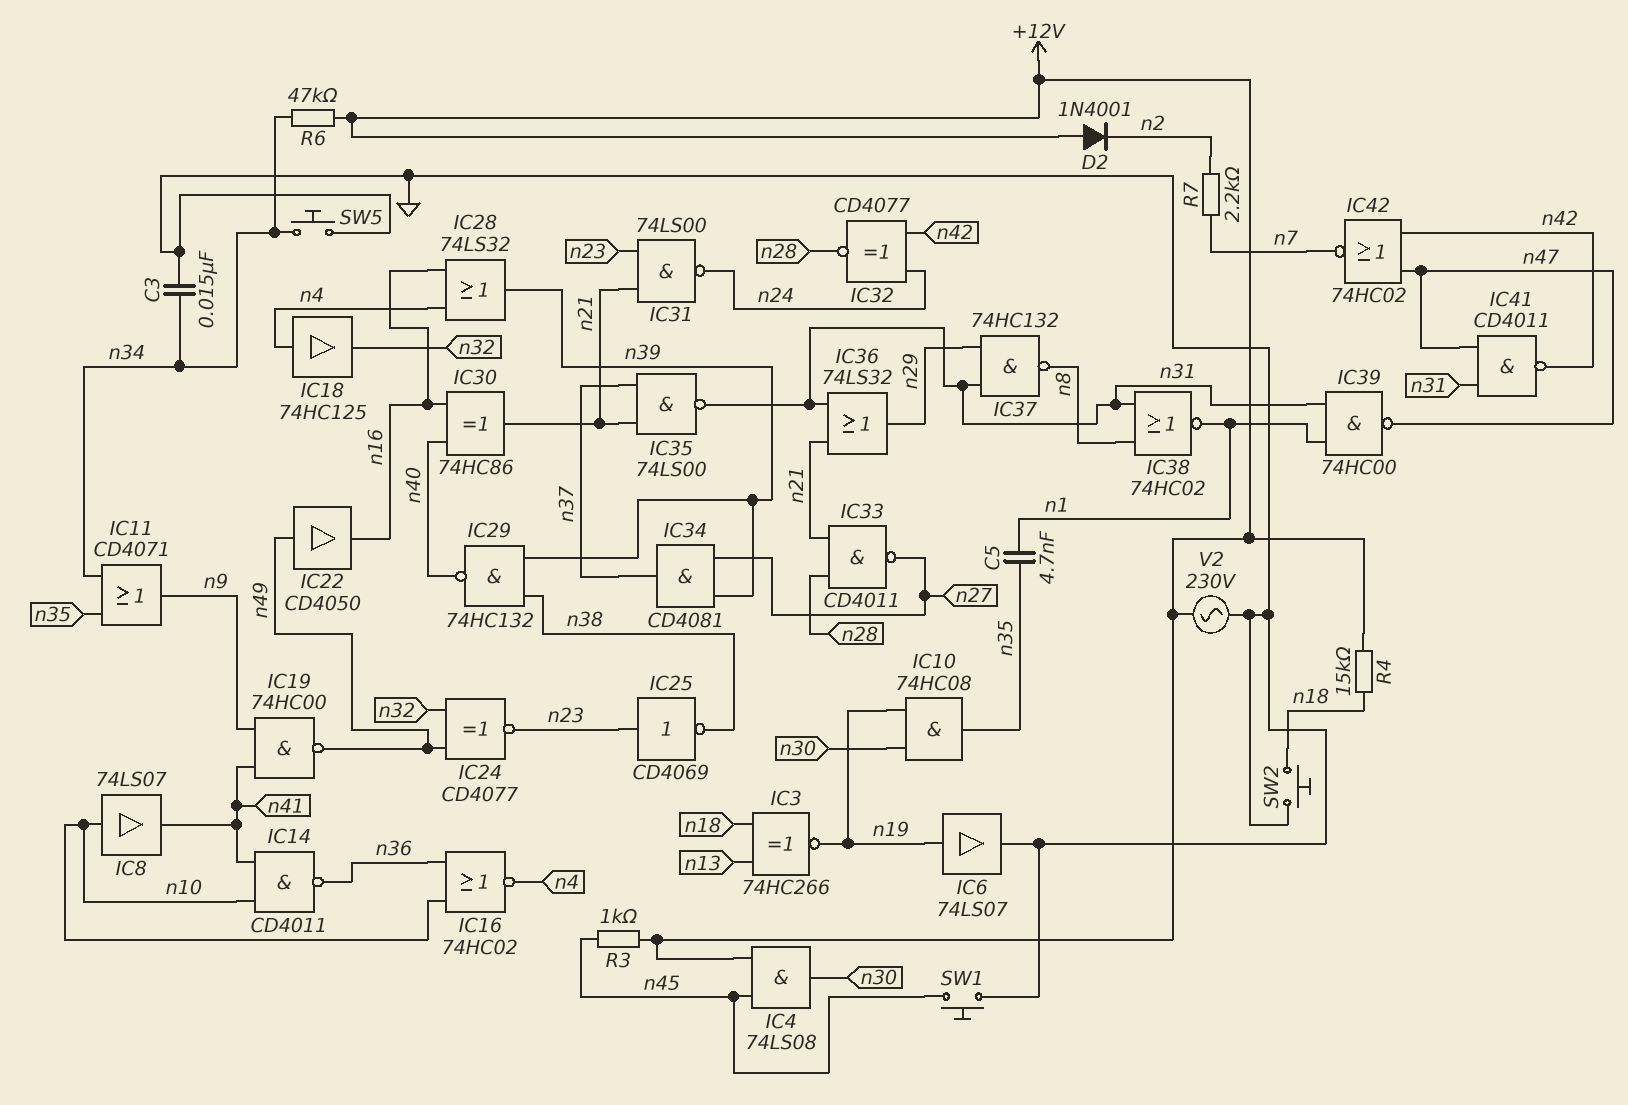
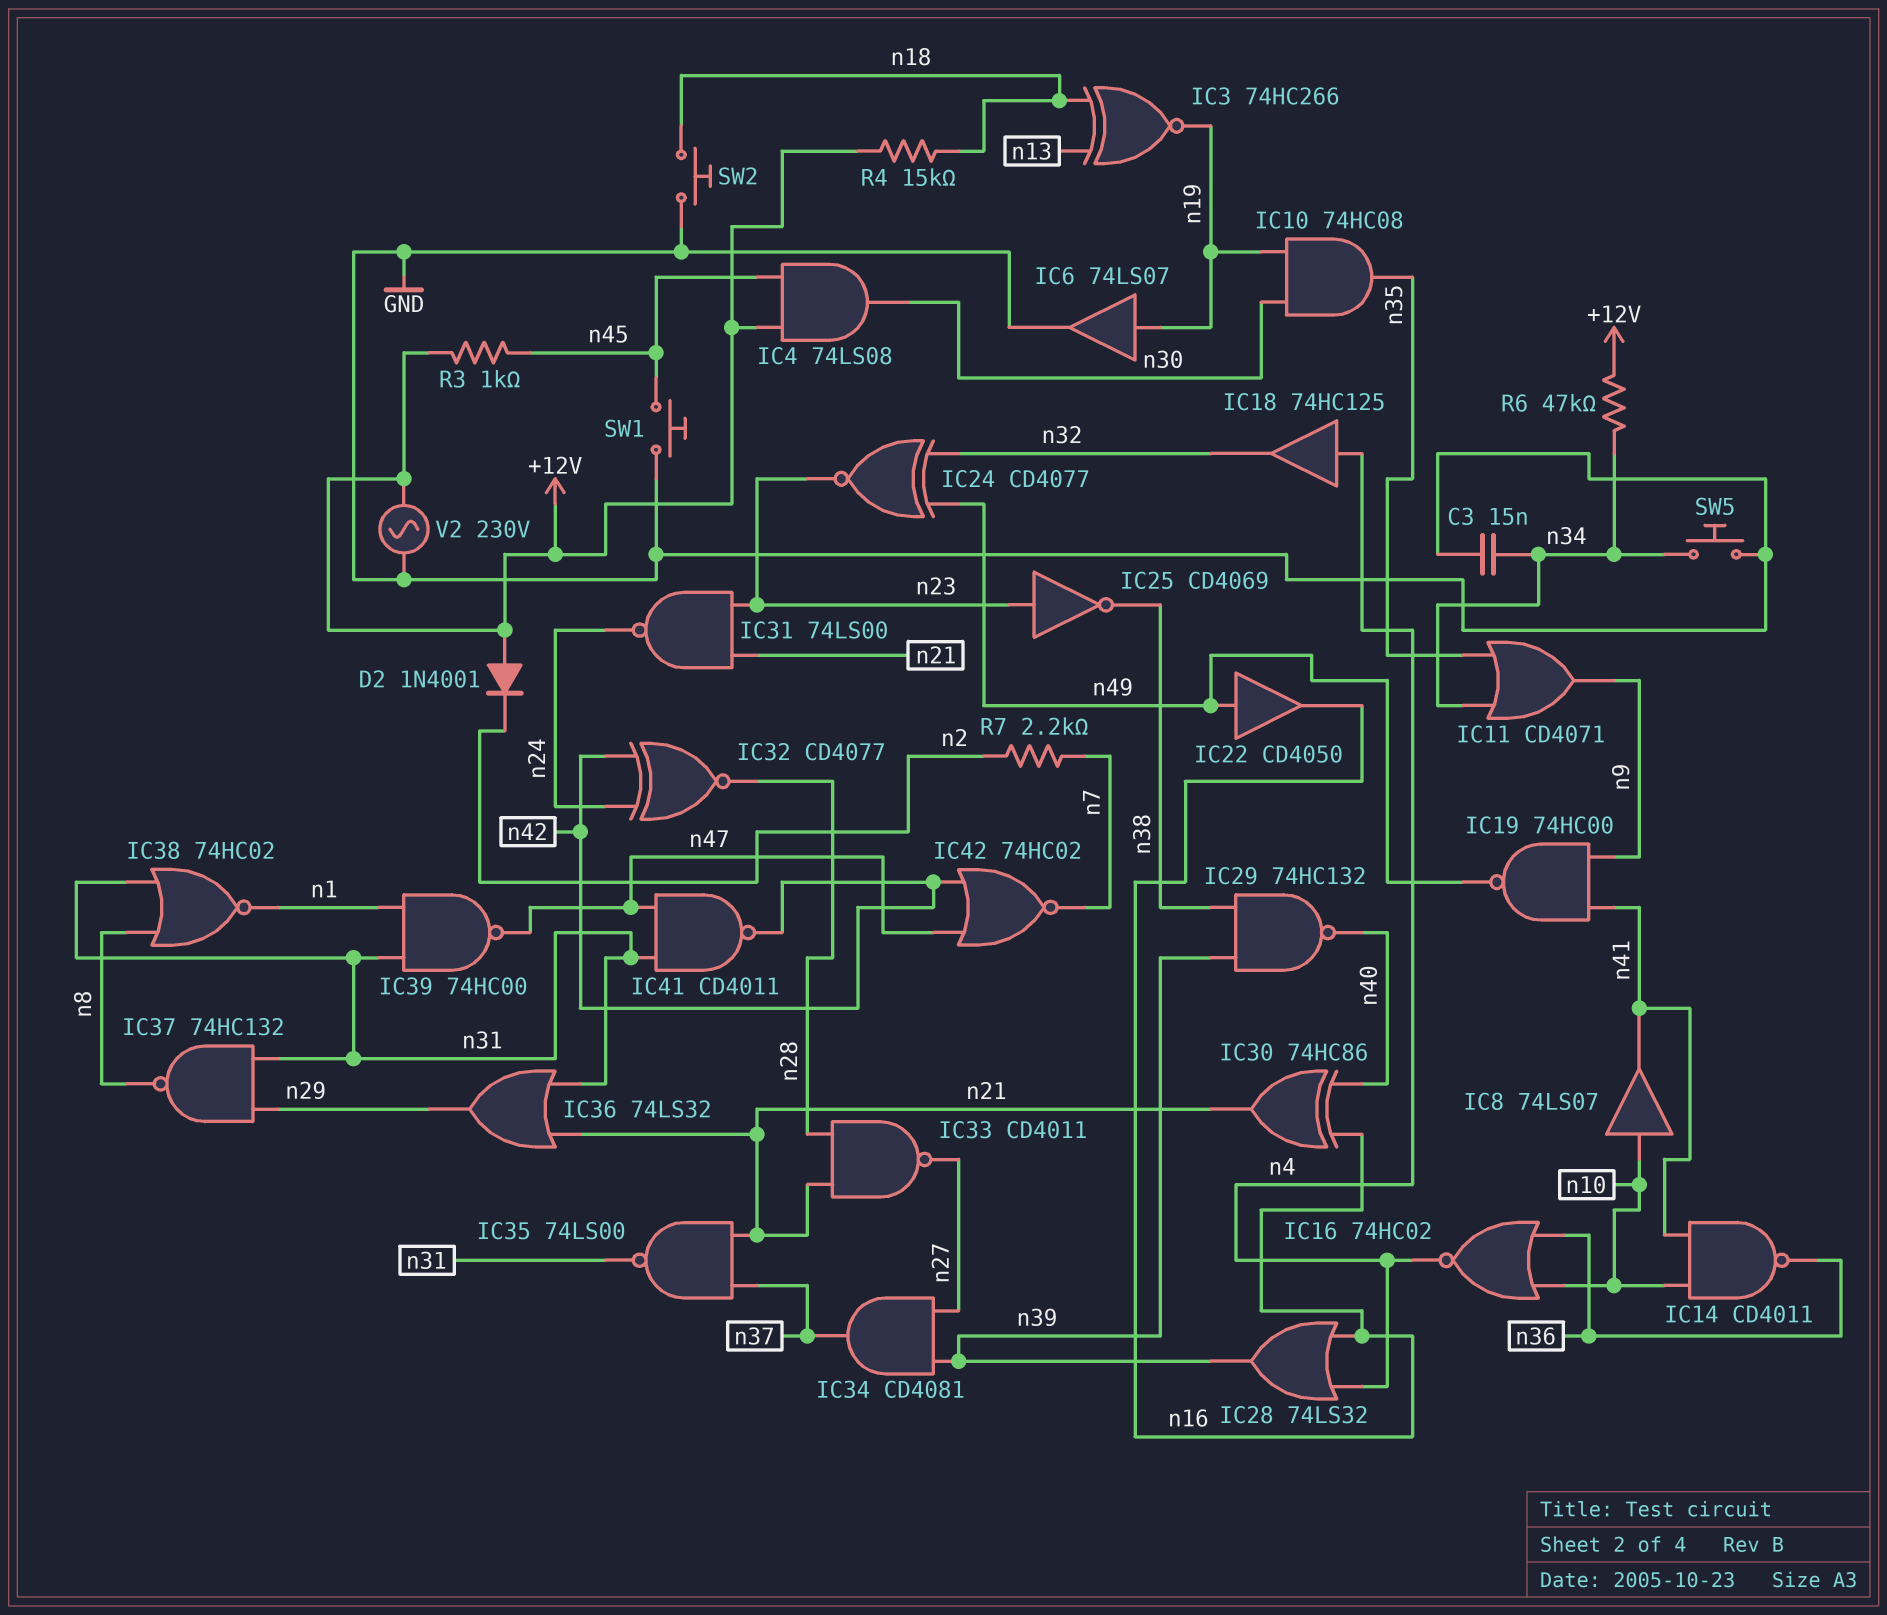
C5: 4.7nF (n1, n35) -> none

